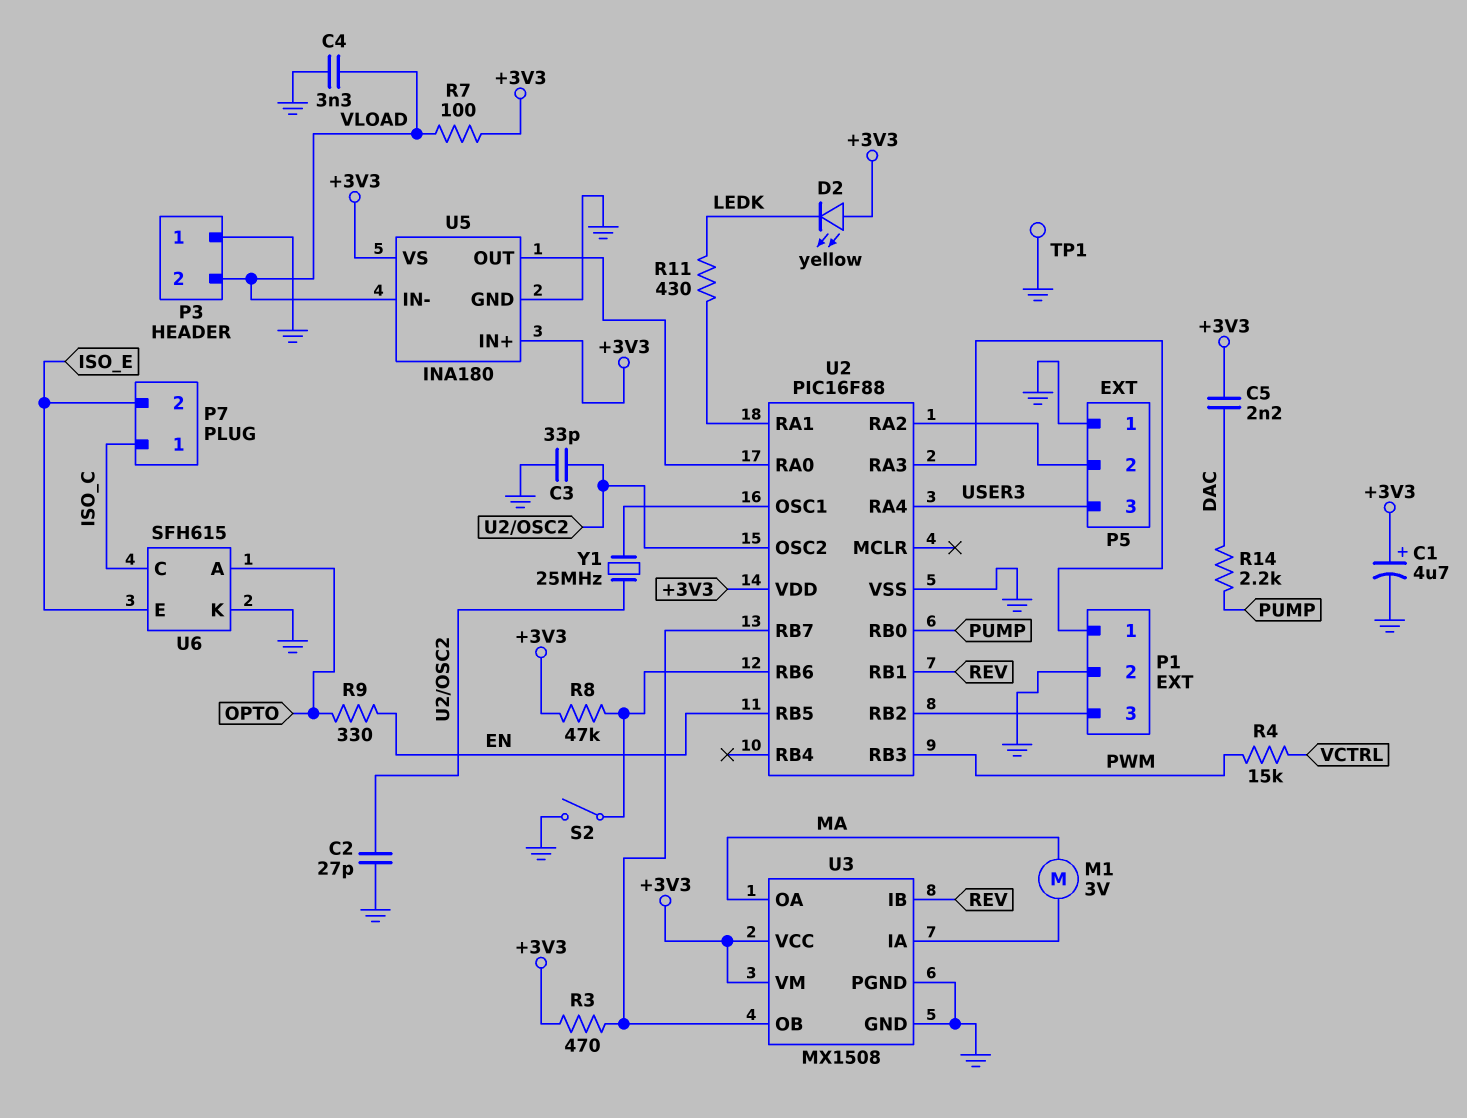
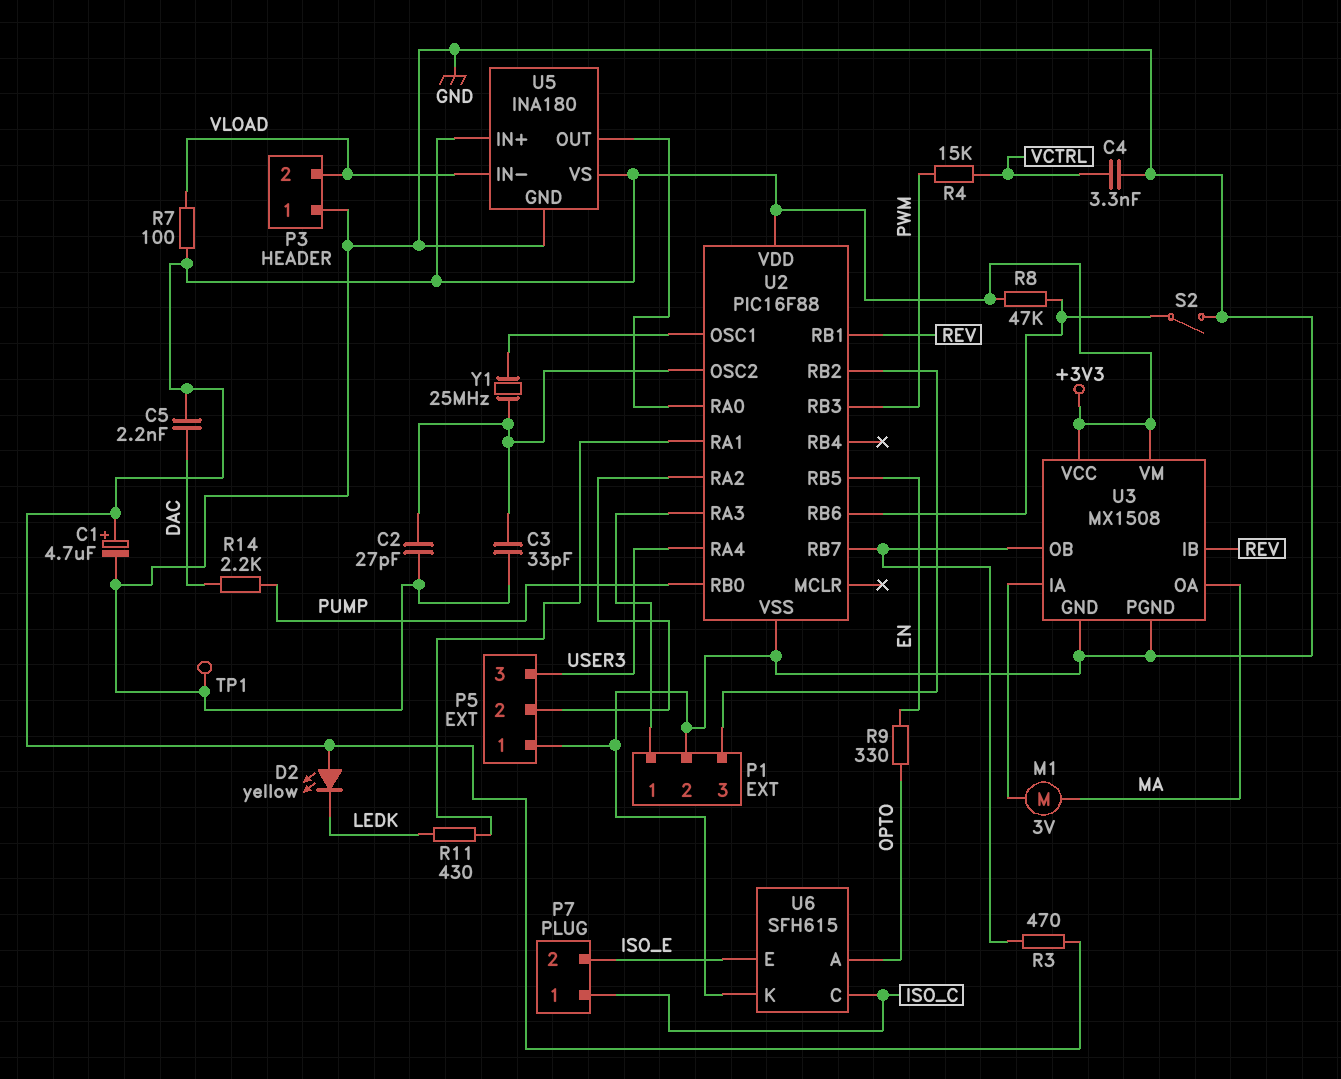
C4: 3.3nF (GND, VLOAD) -> 3.3nF (GND, VCTRL)

